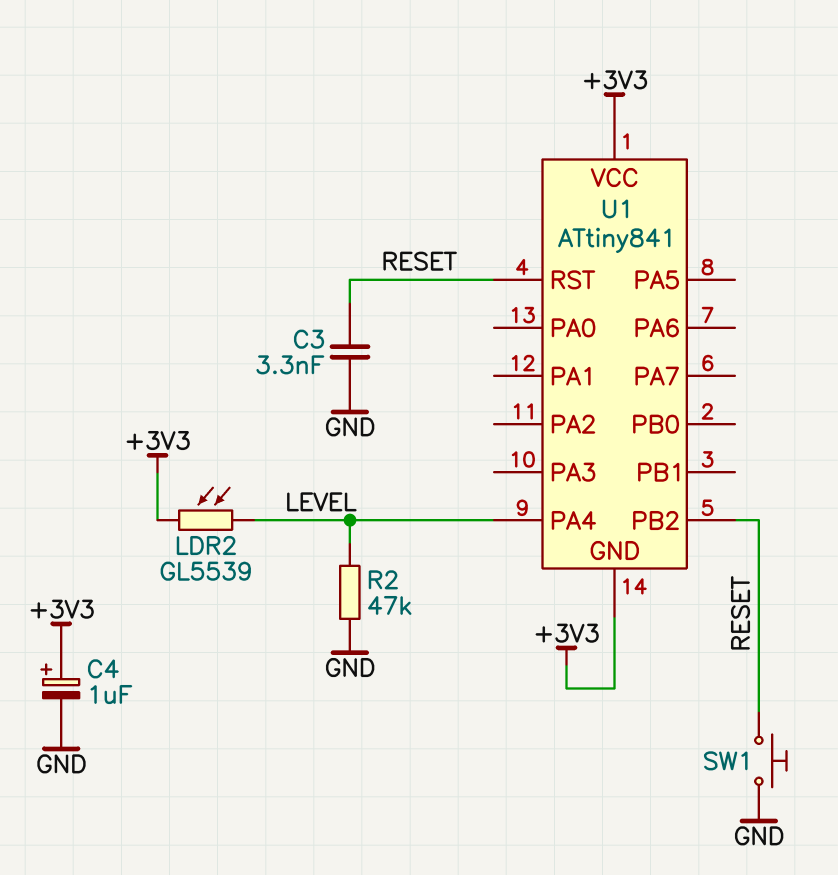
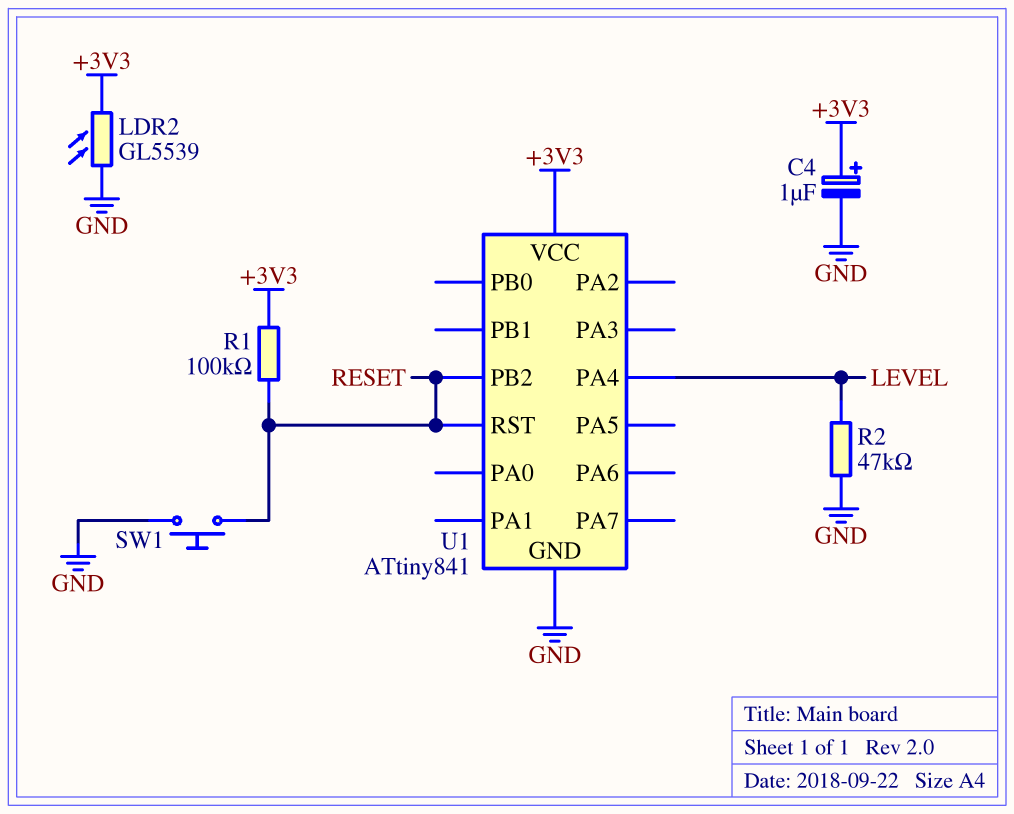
C3: 3.3nF (GND, RESET) -> none
LDR2: GL5539 (+3V3, LEVEL) -> GL5539 (+3V3, GND)
R1: none -> 100k (+3V3, RESET)
U1 pin GND: +3V3 -> GND

